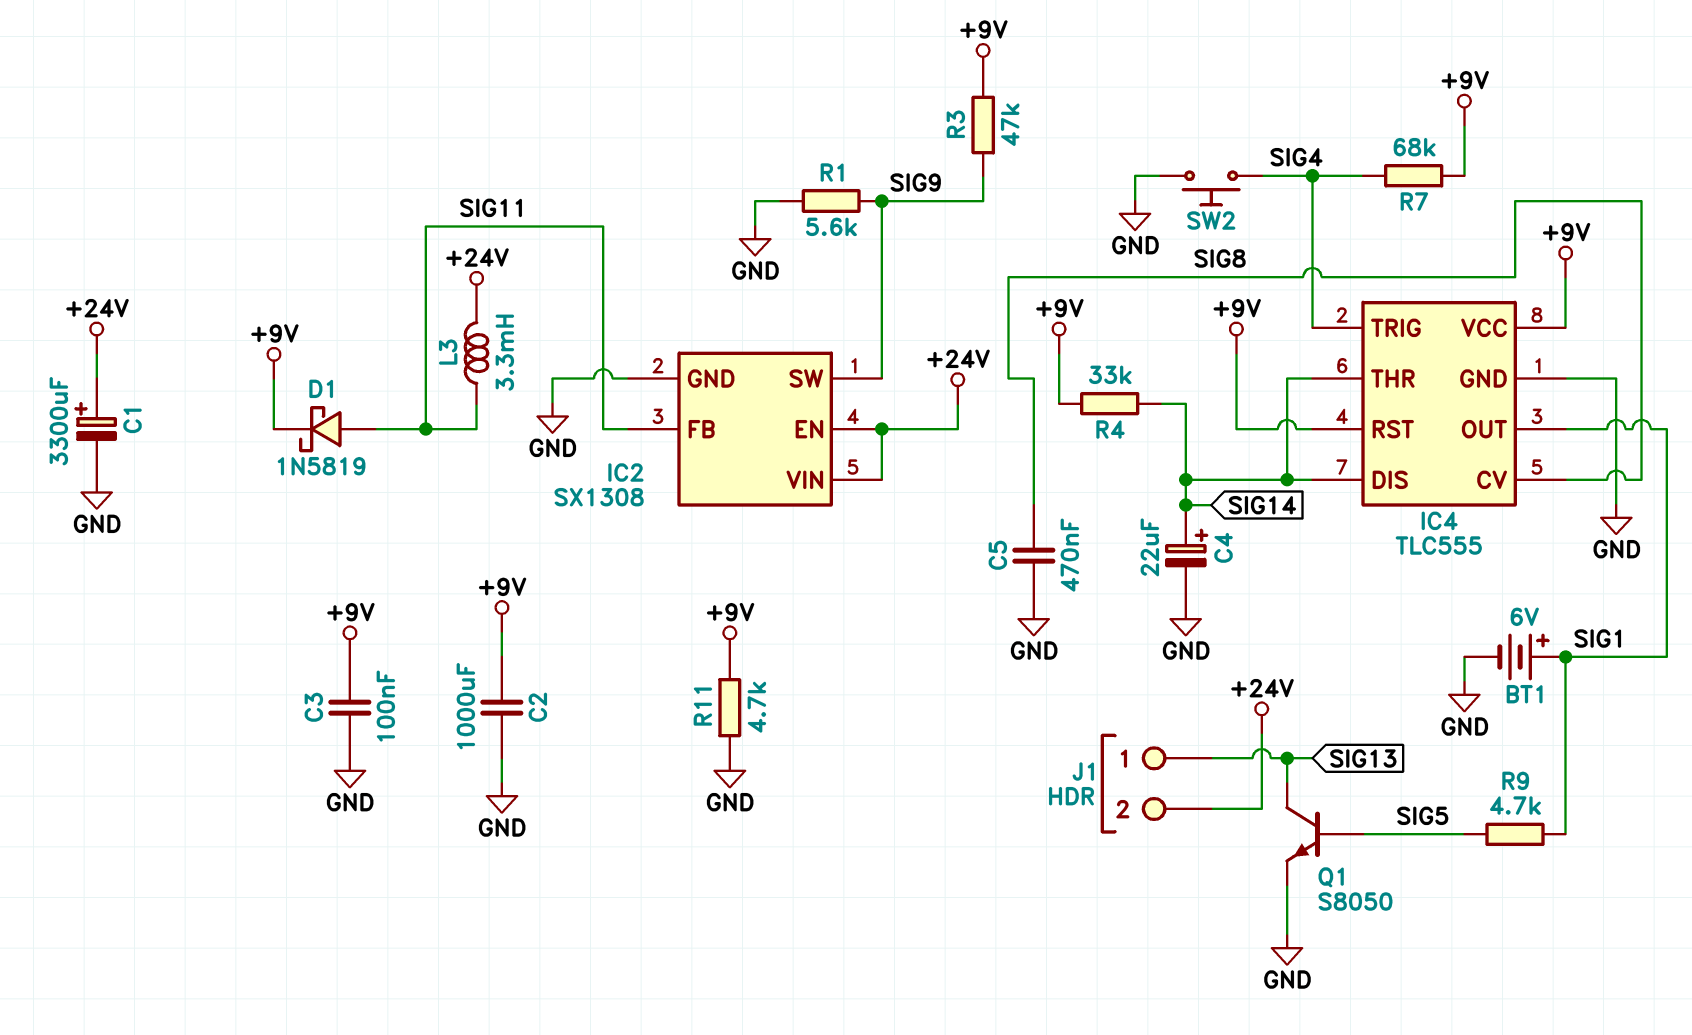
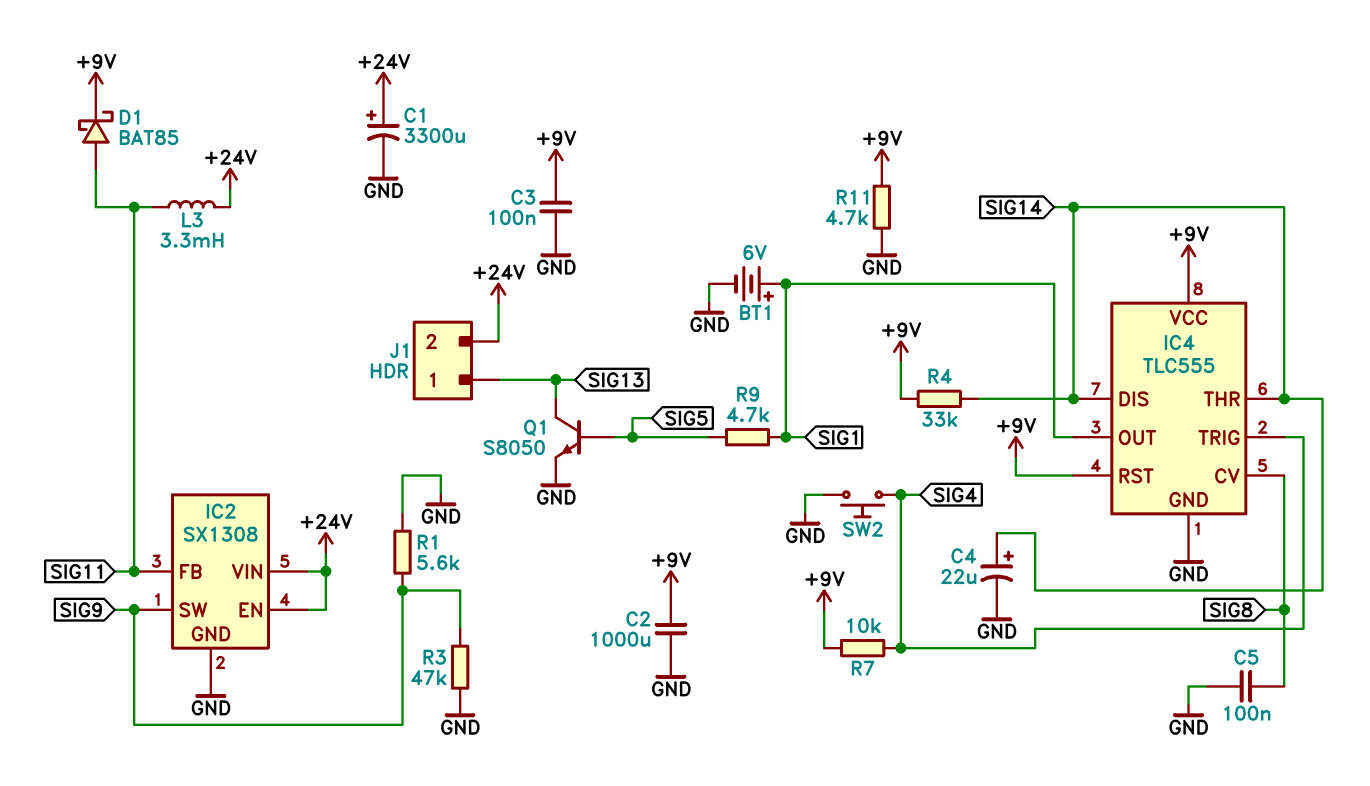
C5: 470nF (GND, SIG8) -> 100nF (GND, SIG8)
D1: schottky 1N5819 (A SIG11, K +9V) -> schottky BAT85 (A SIG11, K +9V)
R3: 47k (+9V, SIG9) -> 47k (GND, SIG9)
R7: 68k (+9V, SIG4) -> 10k (+9V, SIG4)

